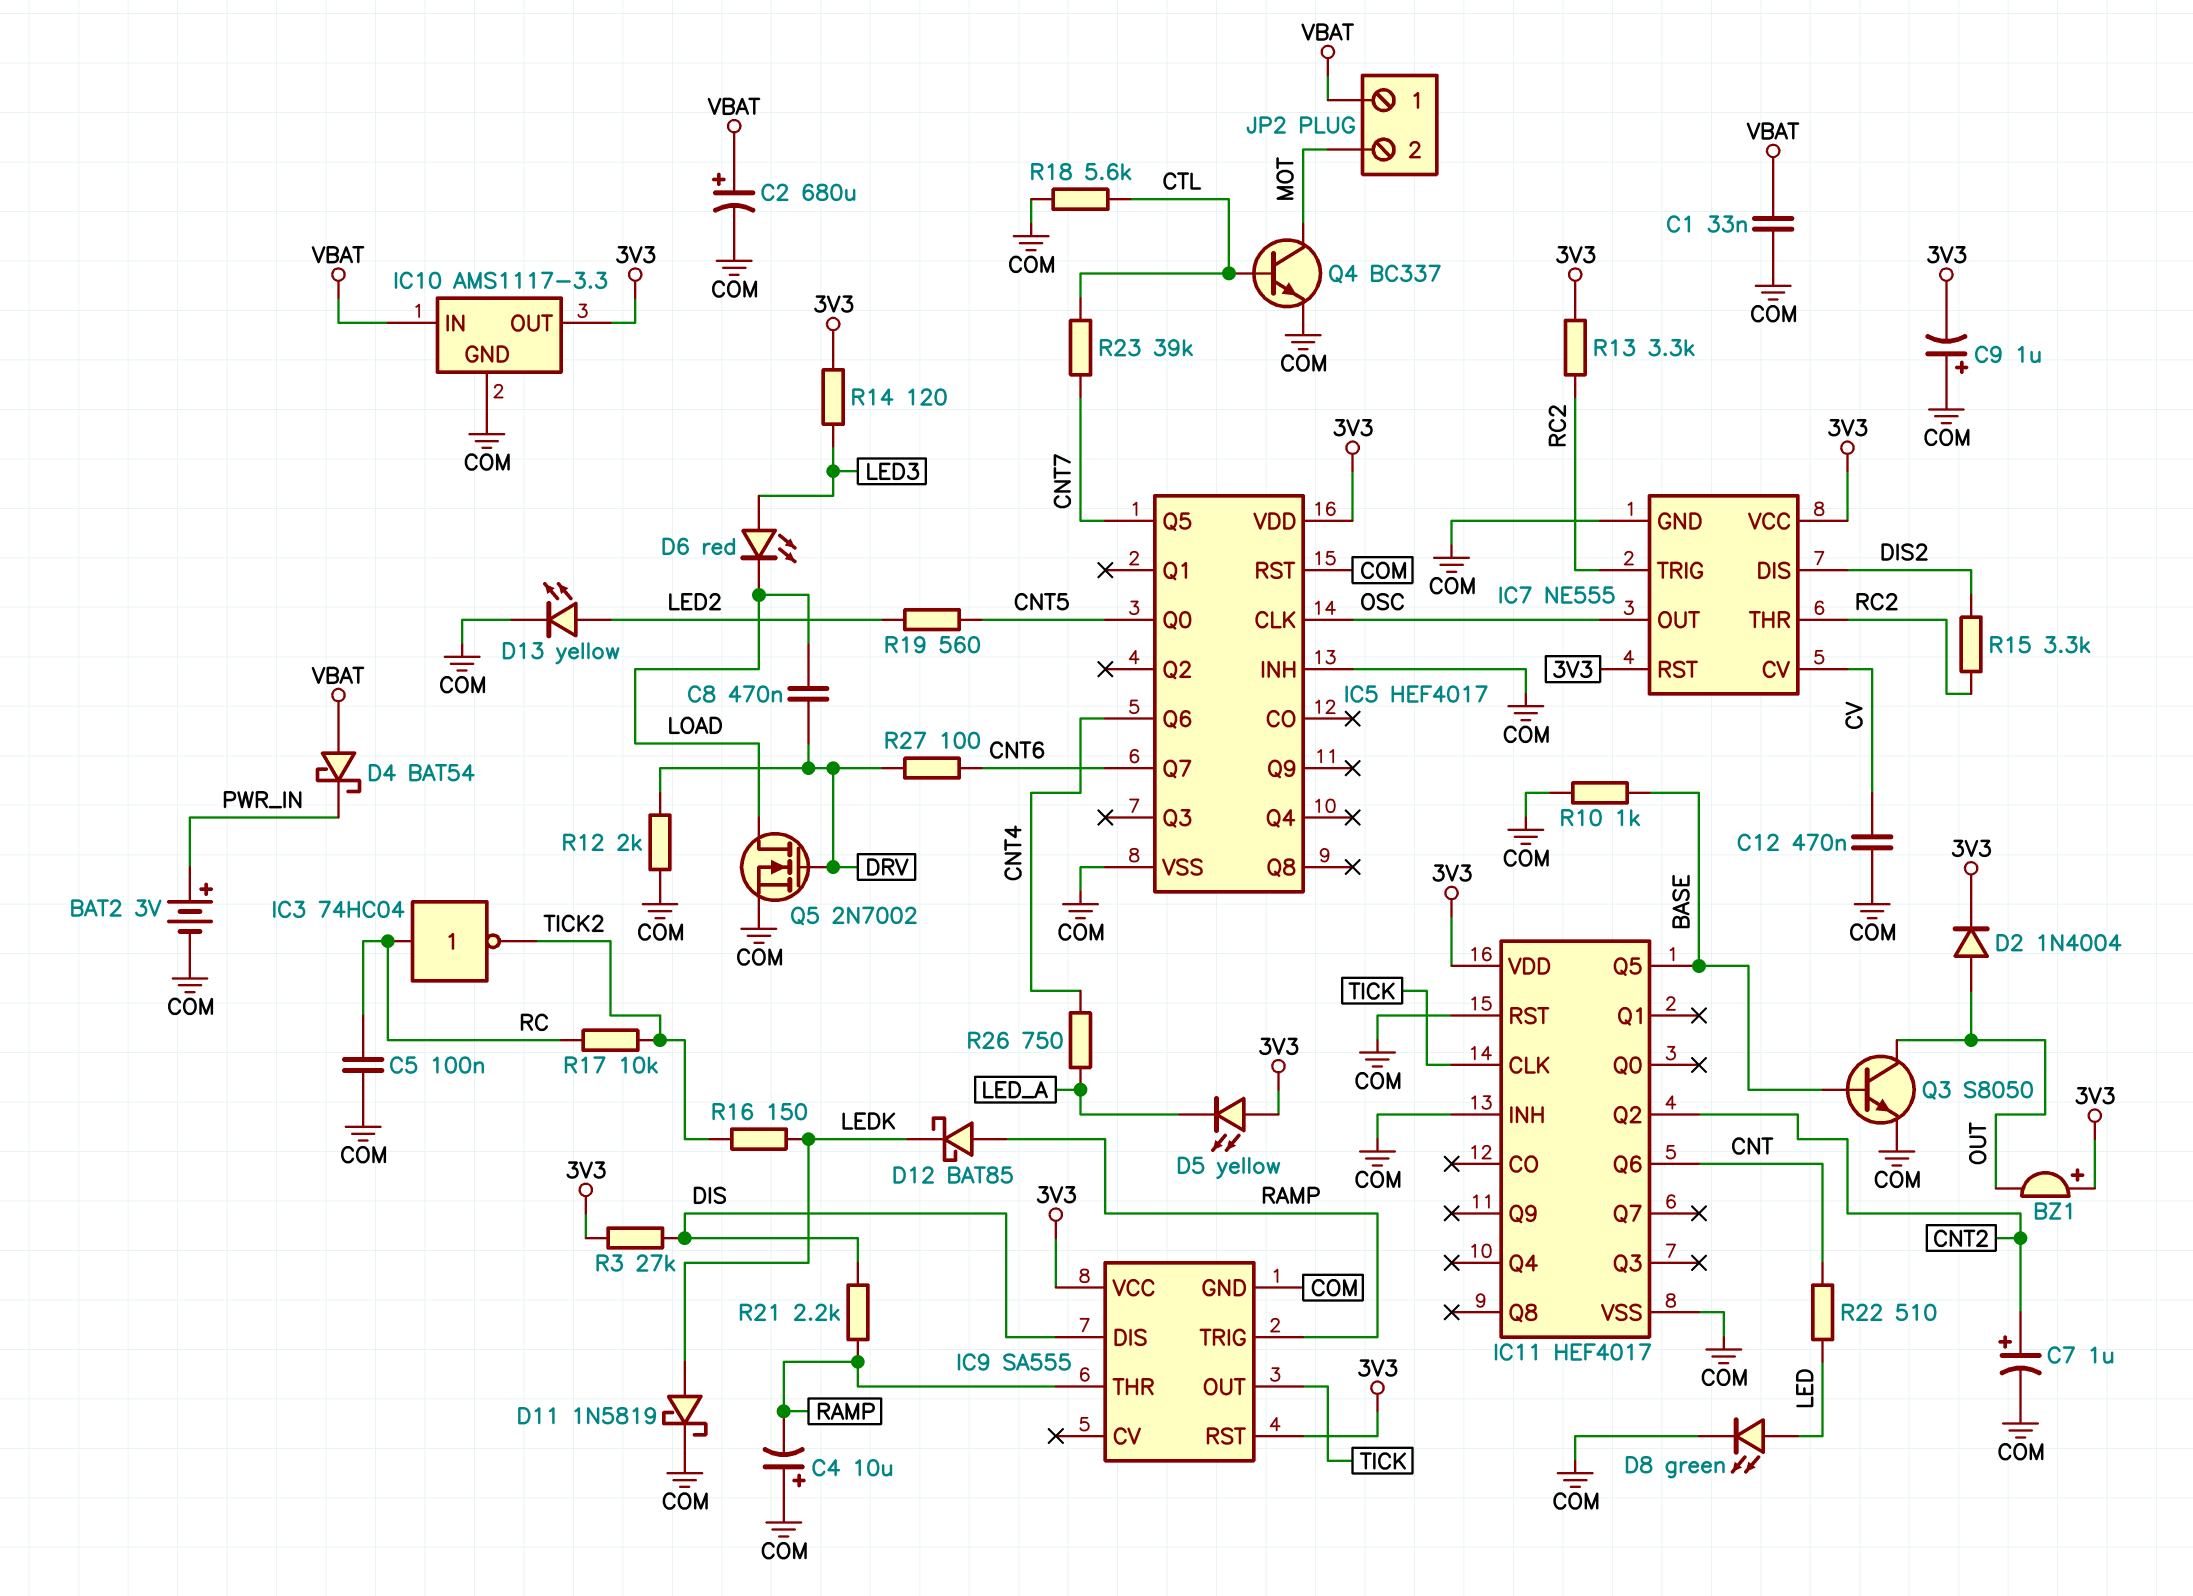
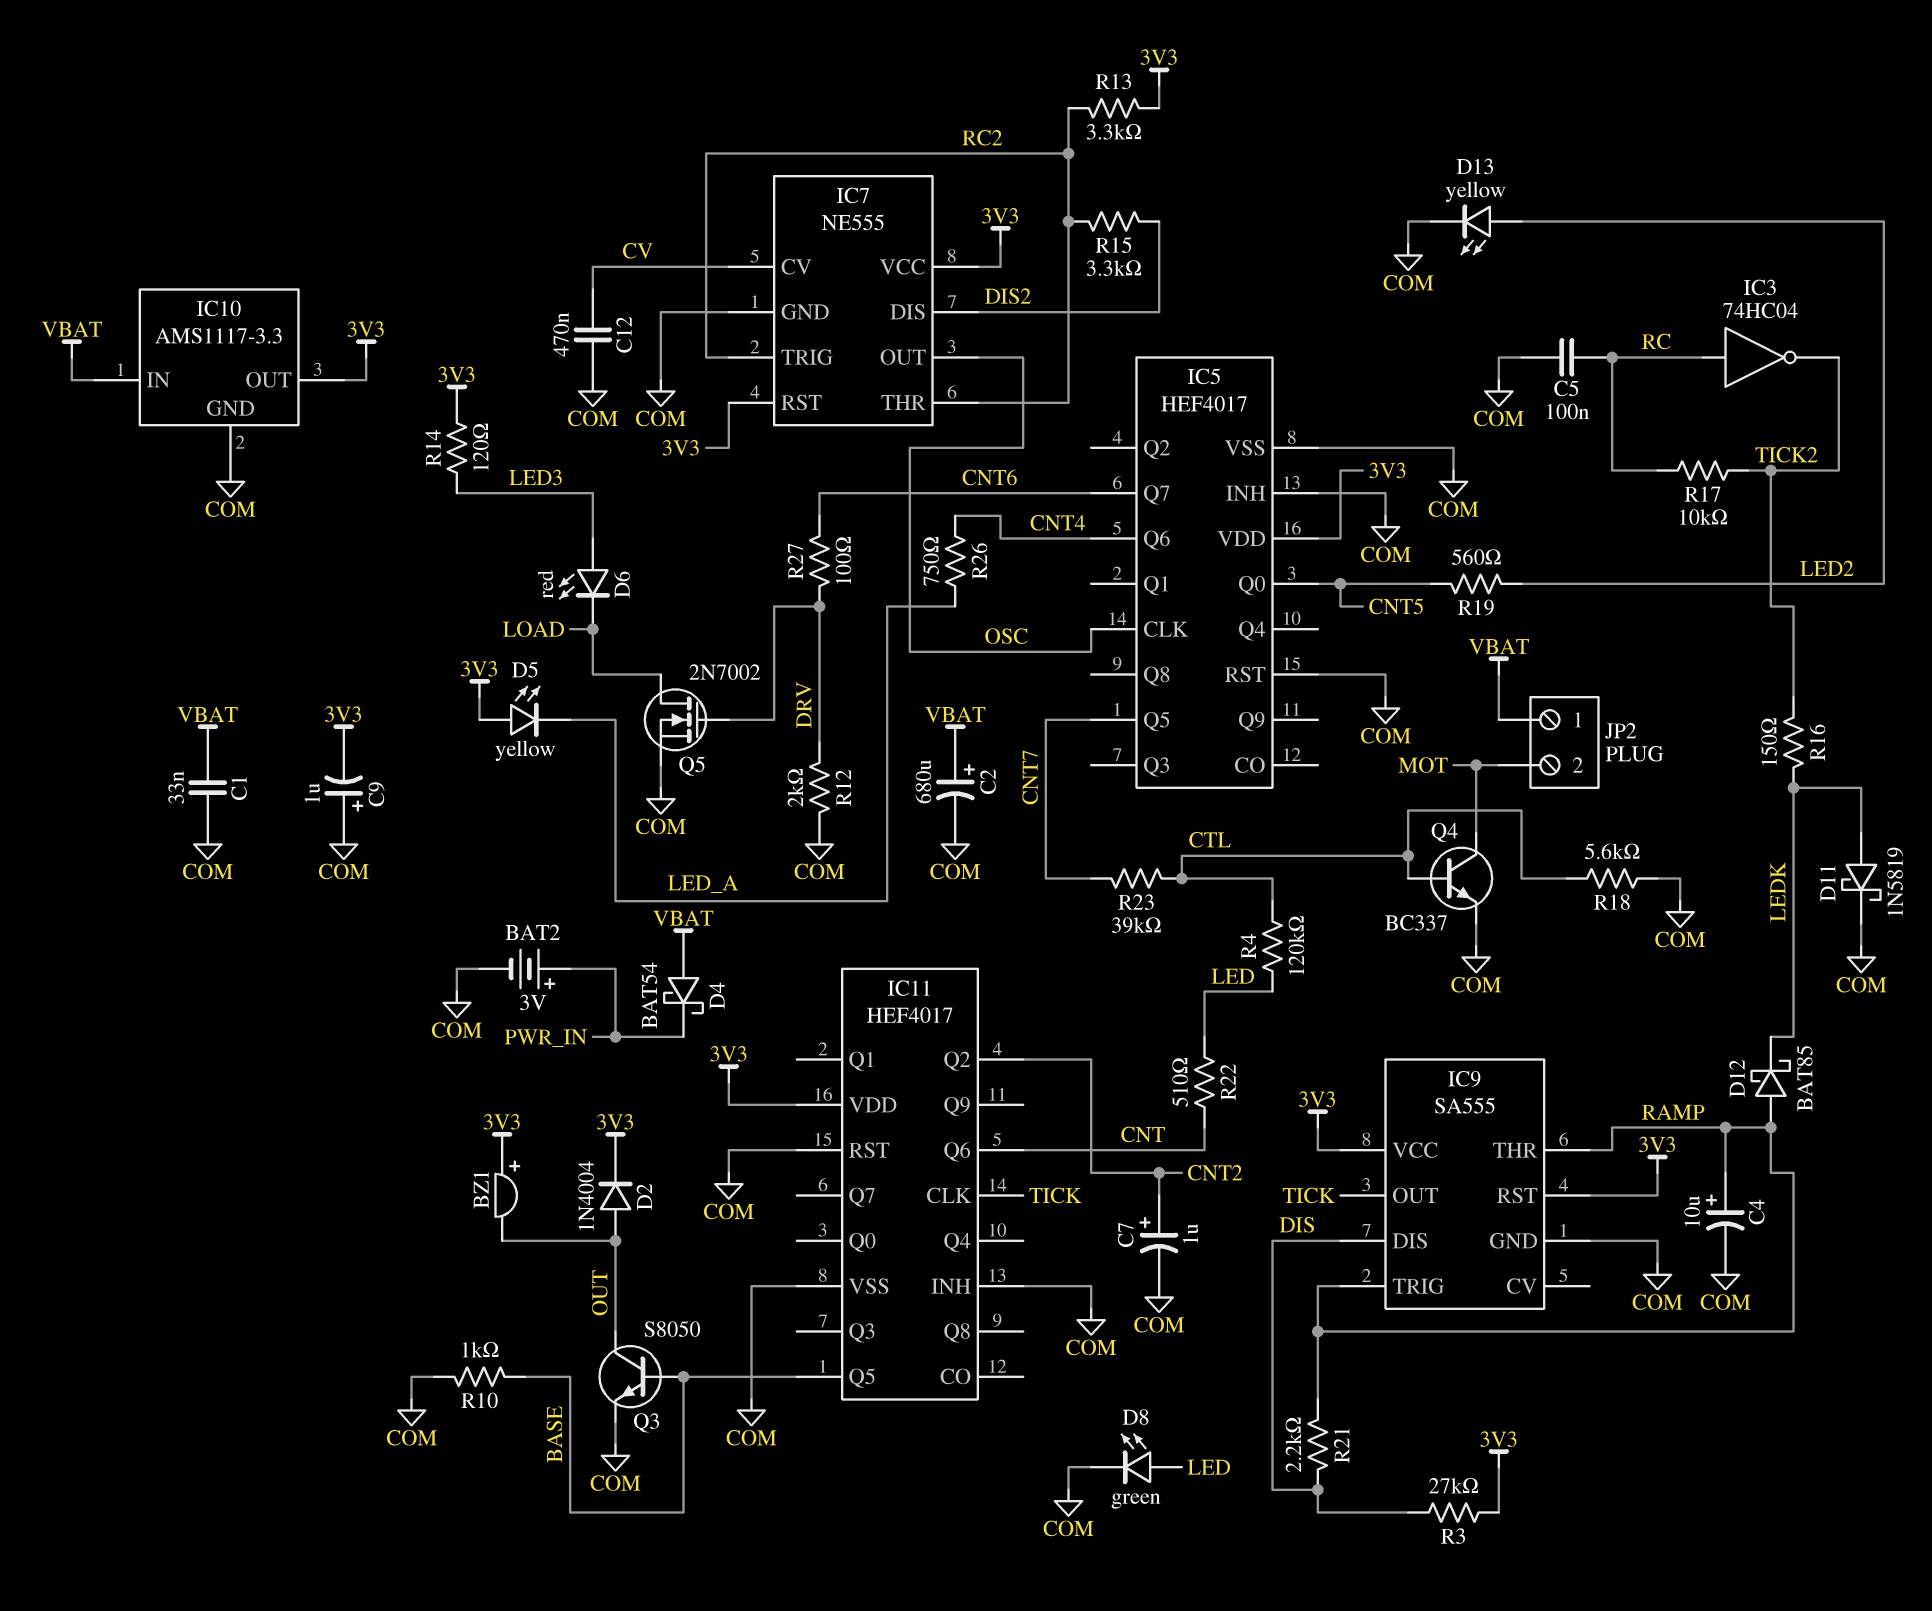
C4: 10uF (plus COM, minus RAMP) -> 10uF (plus RAMP, minus COM)
C8: 470nF (DRV, LOAD) -> none
R4: none -> 120k (CTL, LED)

